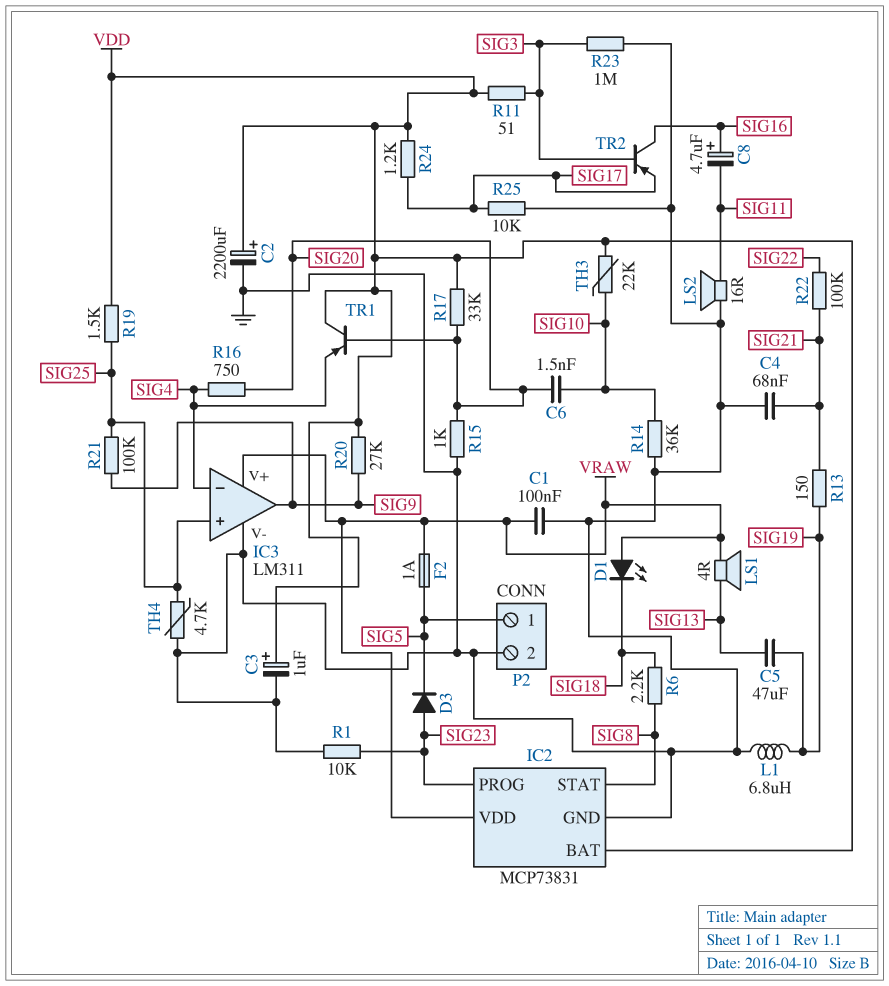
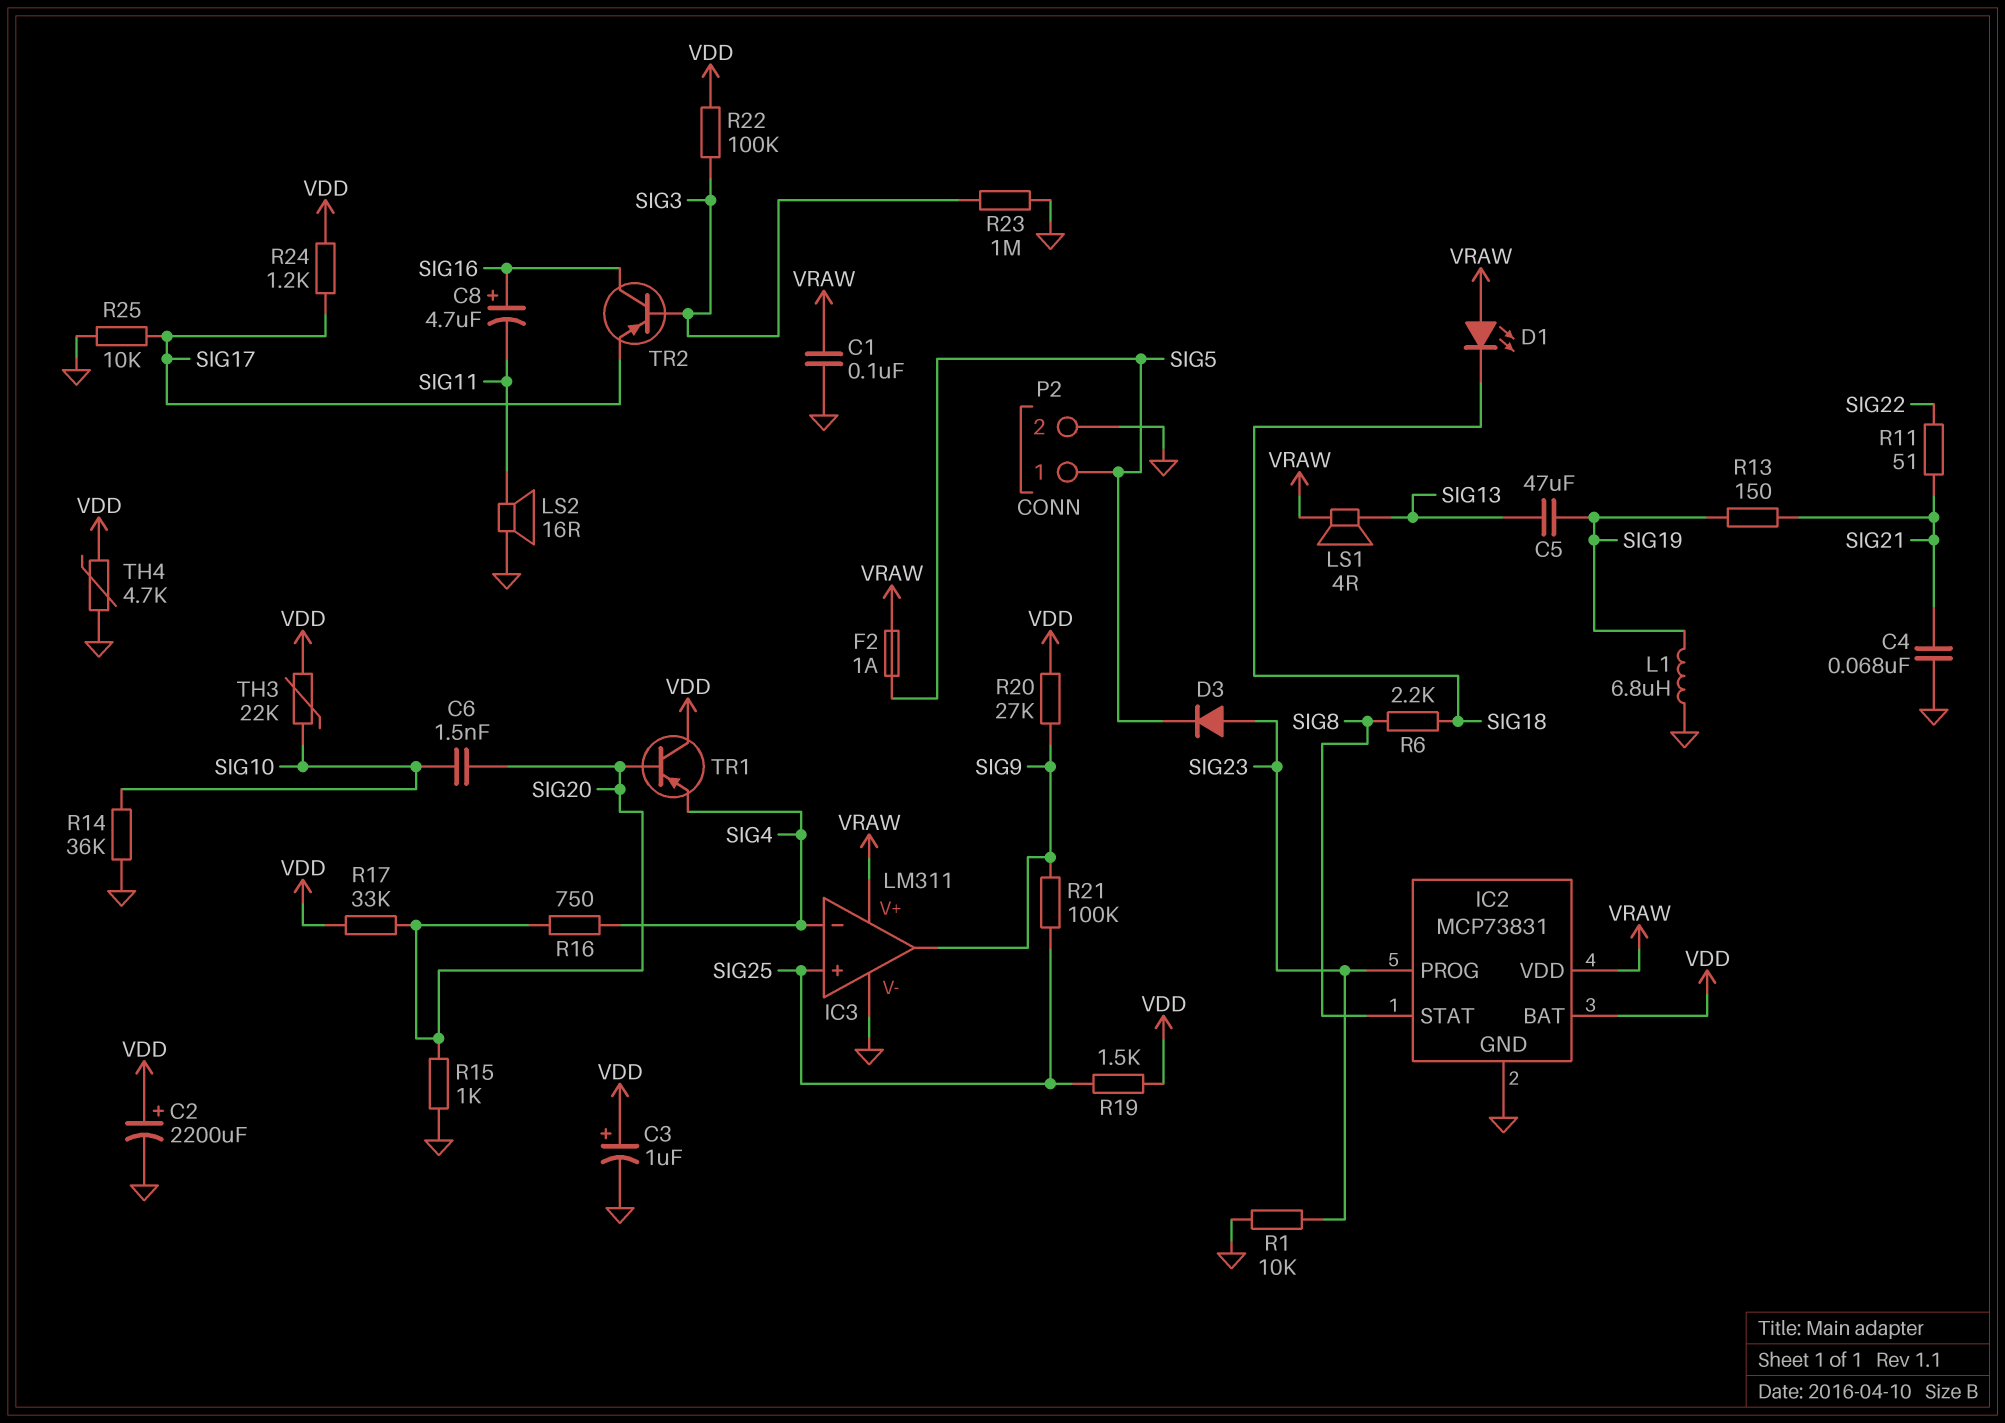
R11: 51 (SIG3, VDD) -> 51 (SIG21, SIG22)
R22: 100k (SIG21, SIG22) -> 100k (SIG3, VDD)
TH4: 4.7k (GND, SIG25) -> 4.7k (GND, VDD)

